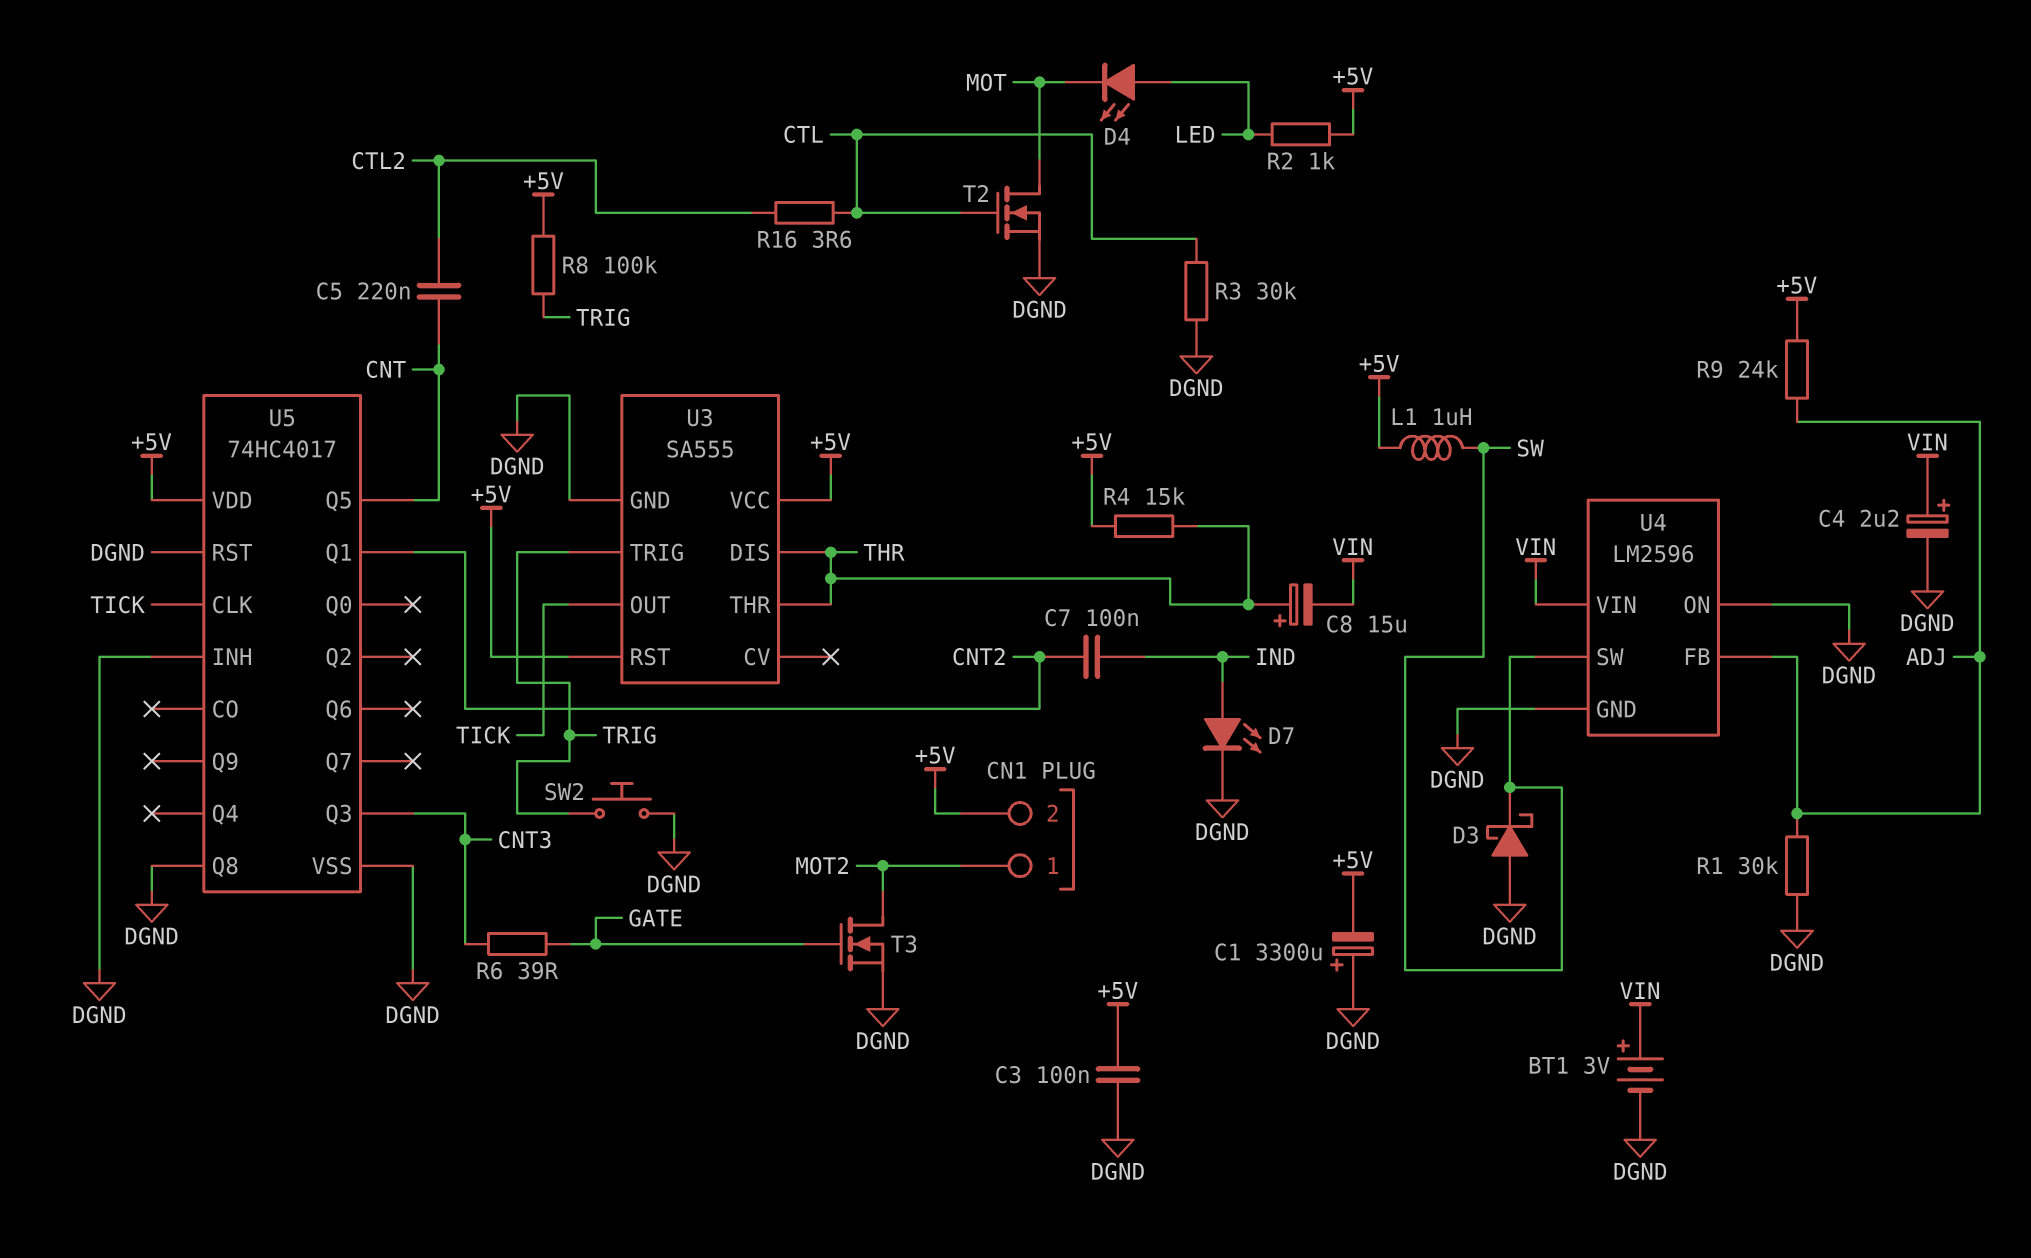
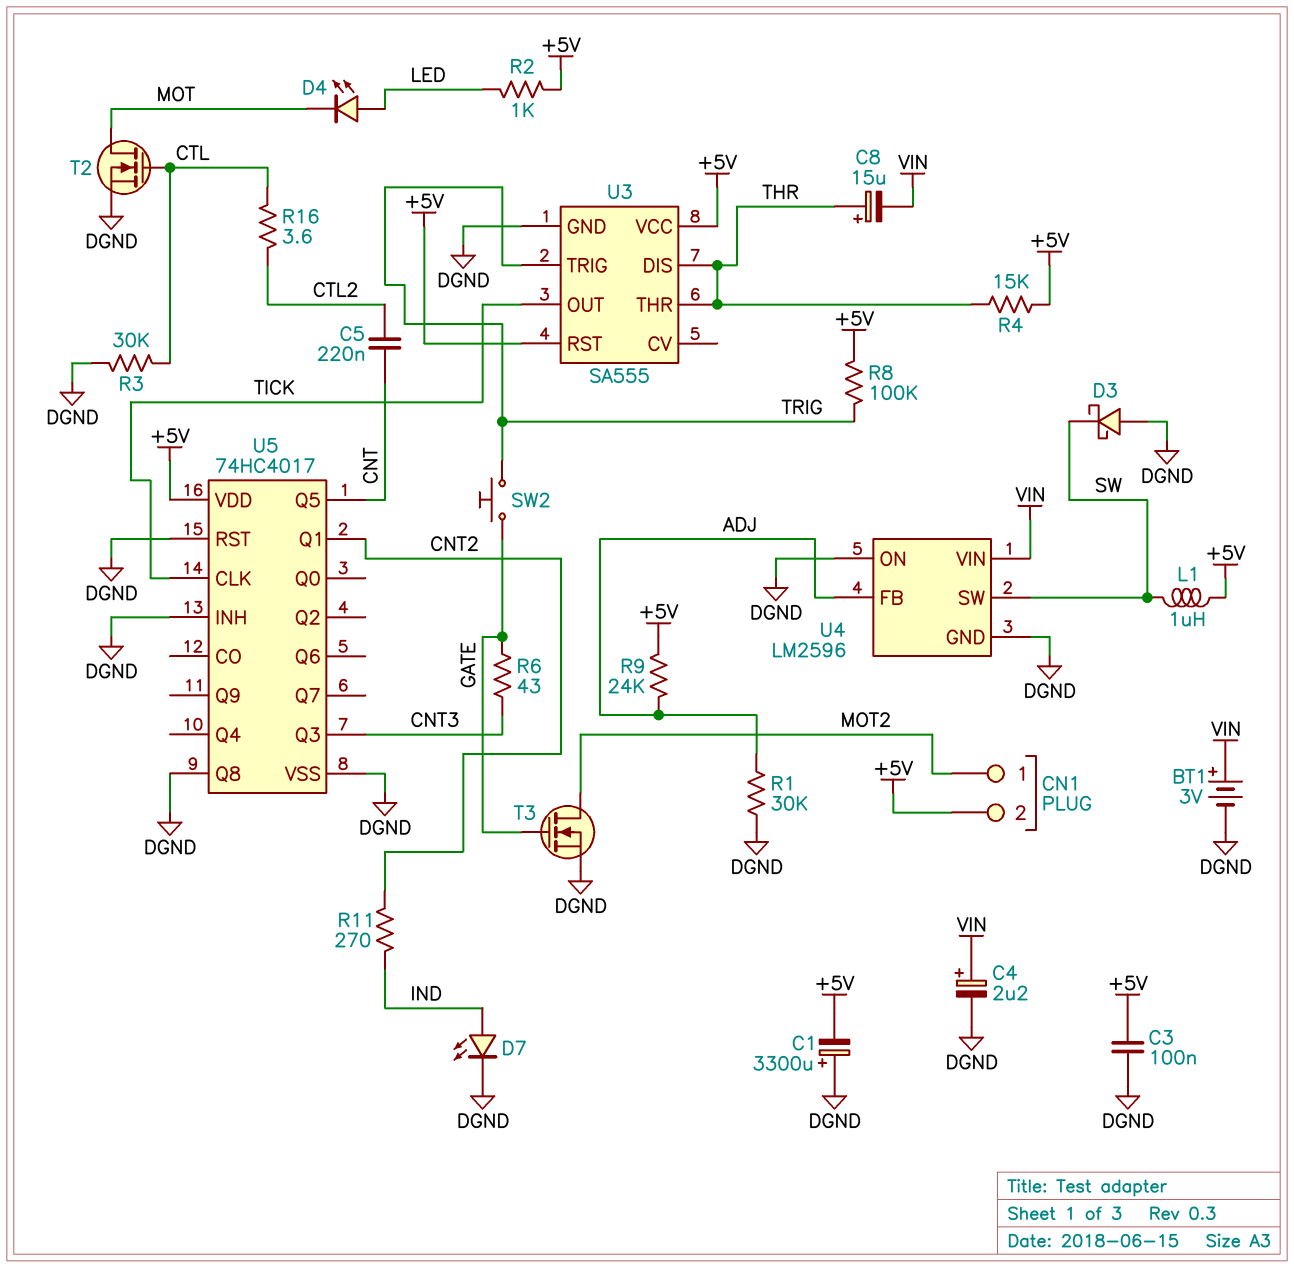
C7: 100nF (CNT2, IND) -> none
R6: 39 (CNT3, GATE) -> 43 (CNT3, GATE)
R11: none -> 270 (CNT2, IND)
SW2: button (DGND, TRIG) -> button (GATE, TRIG)

